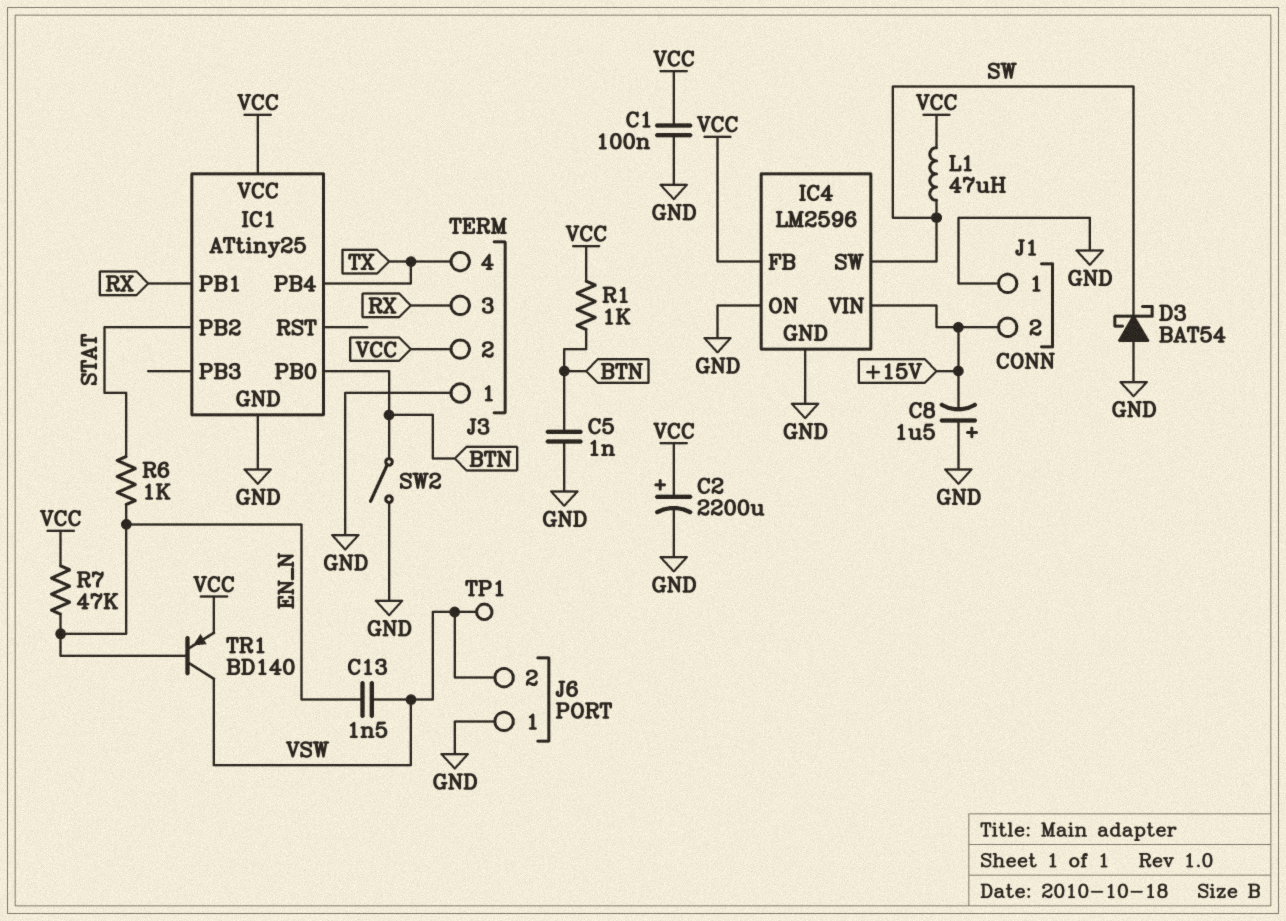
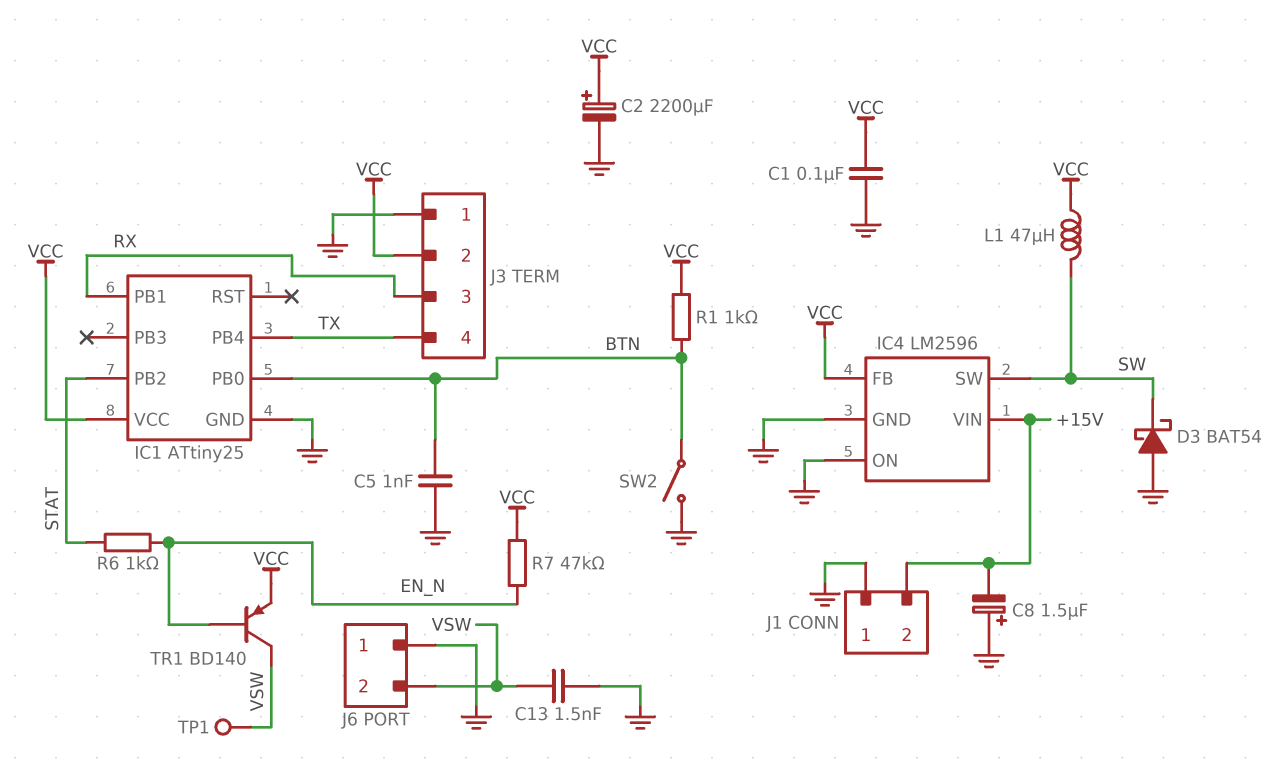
C13: 1.5nF (EN_N, VSW) -> 1.5nF (GND, VSW)

